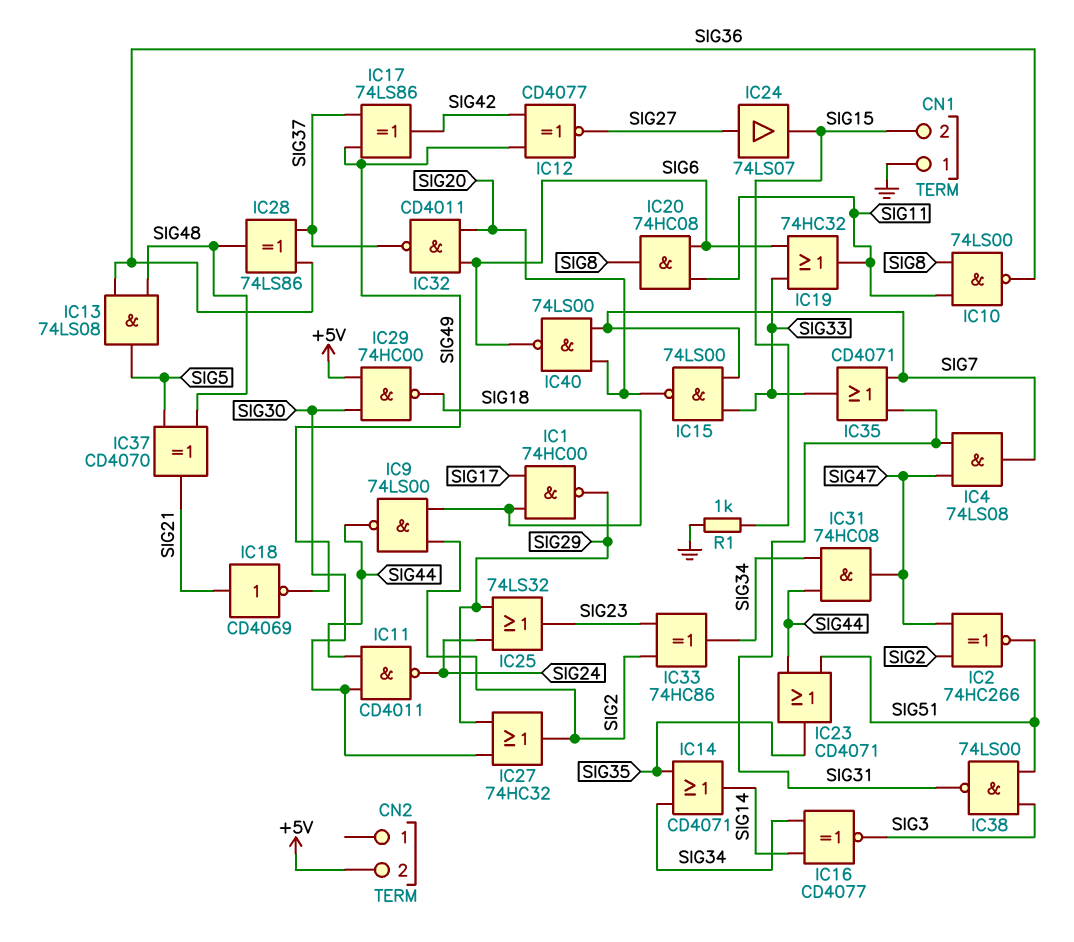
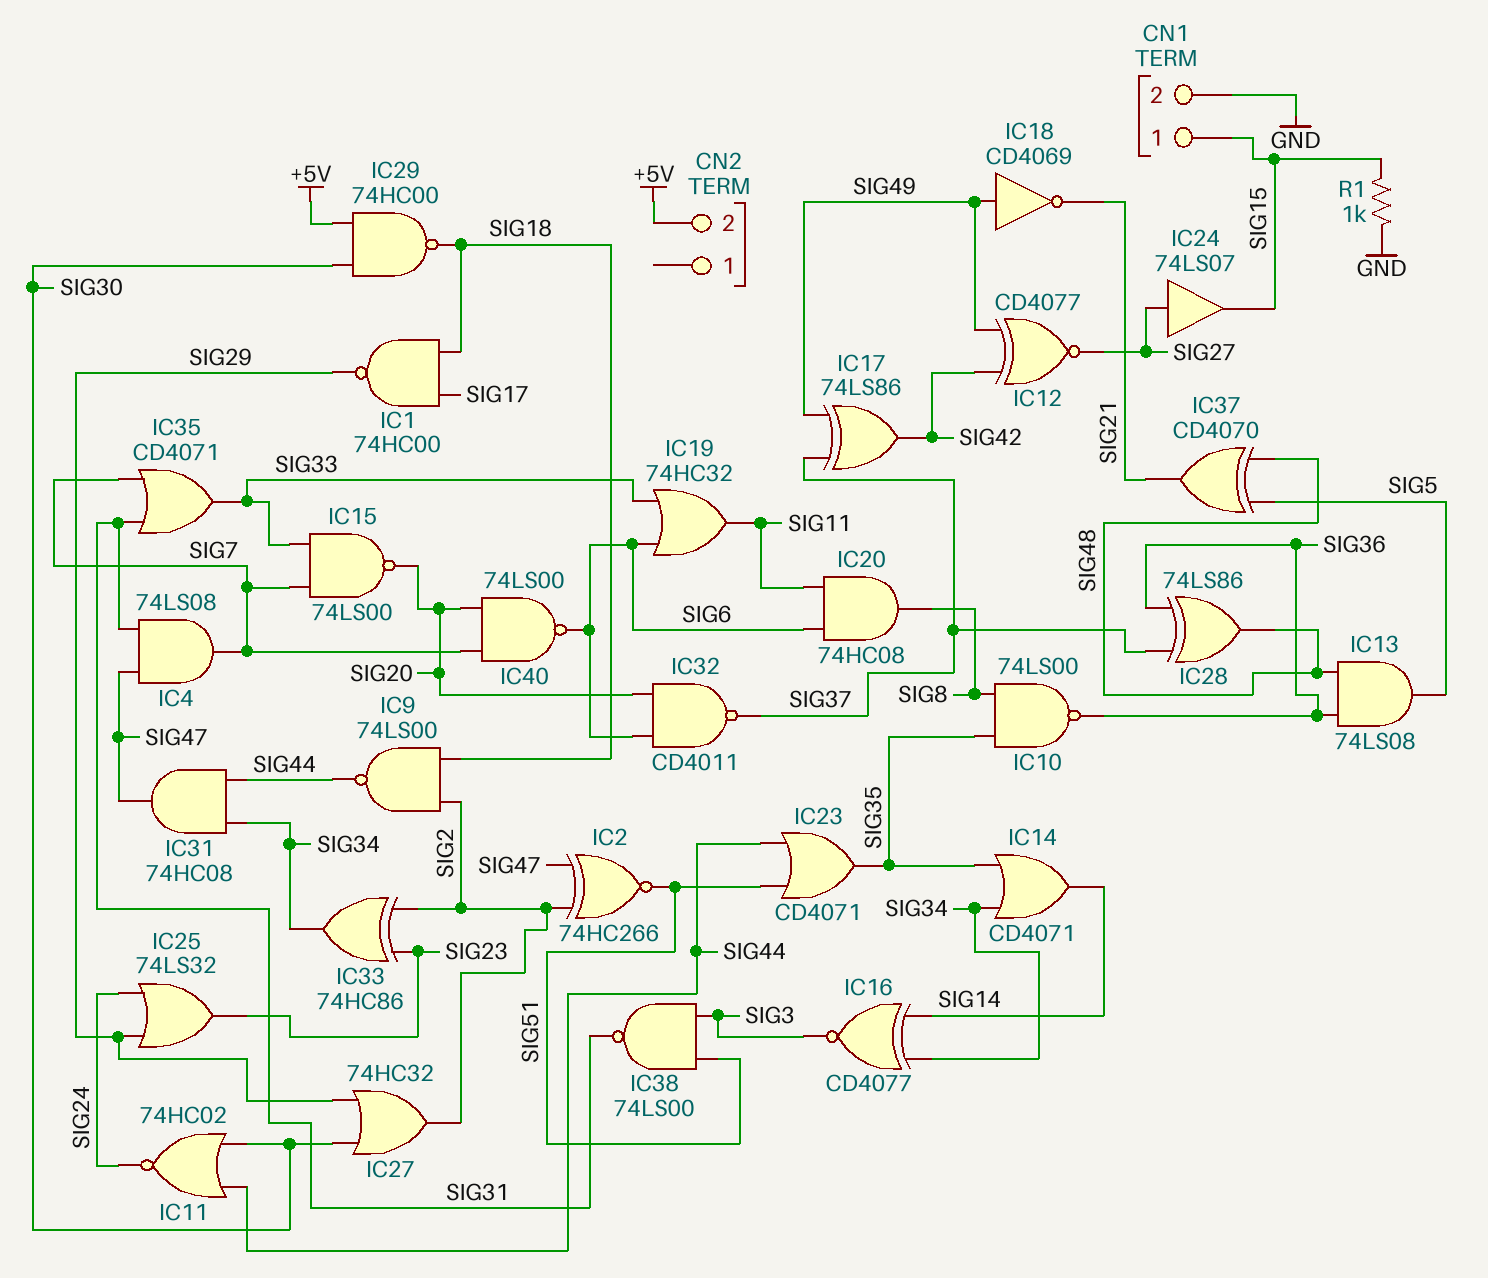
CN1 pin 1: GND -> SIG15
CN1 pin 2: SIG15 -> GND
IC10: NAND 74LS00 (in SIG8, in SIG11, out SIG36) -> NAND 74LS00 (in SIG8, in SIG35, out SIG36)
IC11: NAND CD4011 (in SIG30, in SIG44, out SIG24) -> NOR 74HC02 (in SIG30, in SIG44, out SIG24)
IC18: NOT CD4069 (in SIG21, out SIG49) -> NOT CD4069 (in SIG49, out SIG21)

